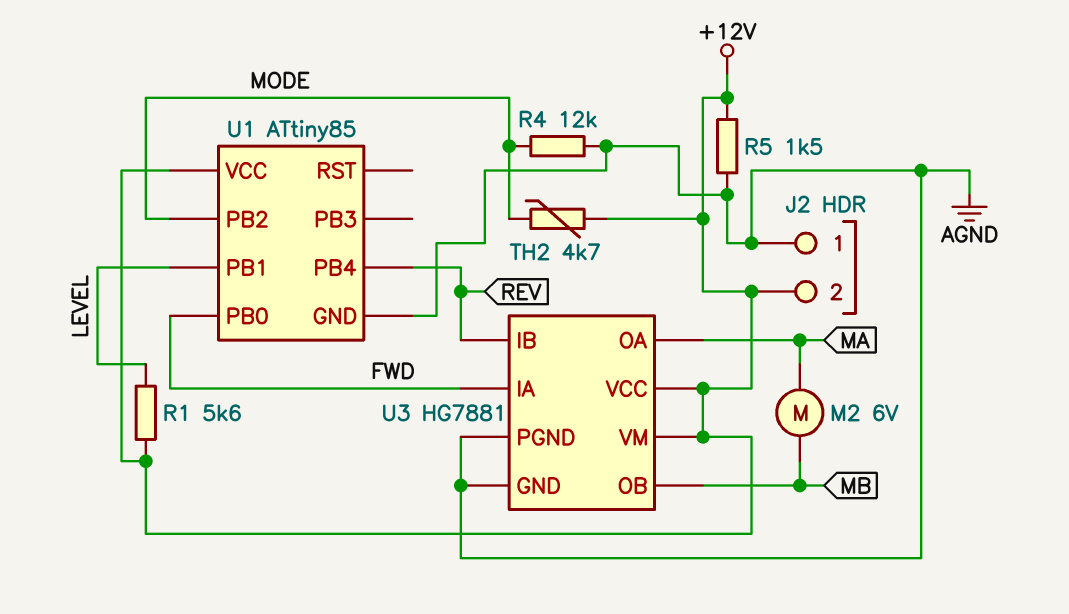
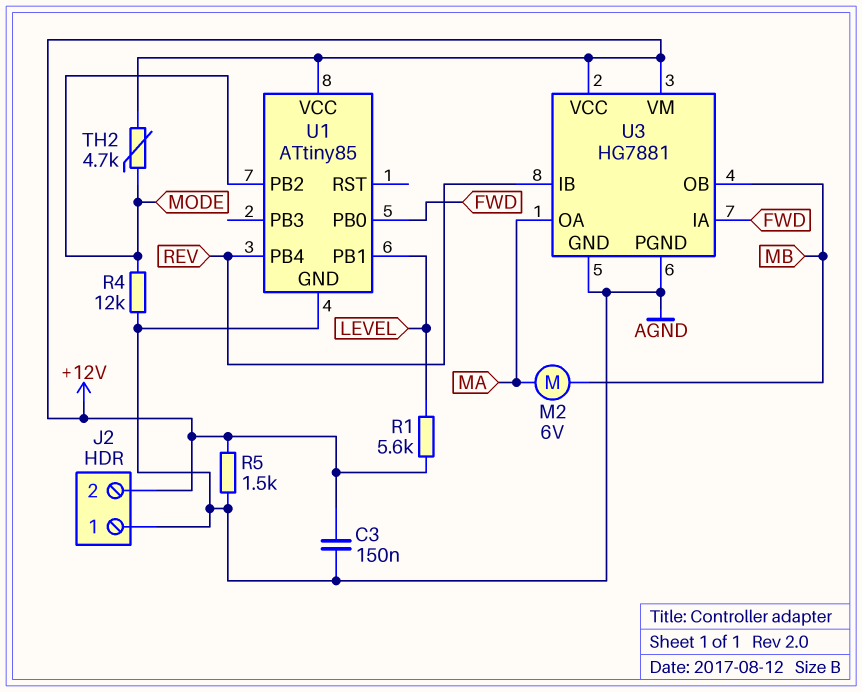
C3: none -> 150nF (+12V, AGND)

